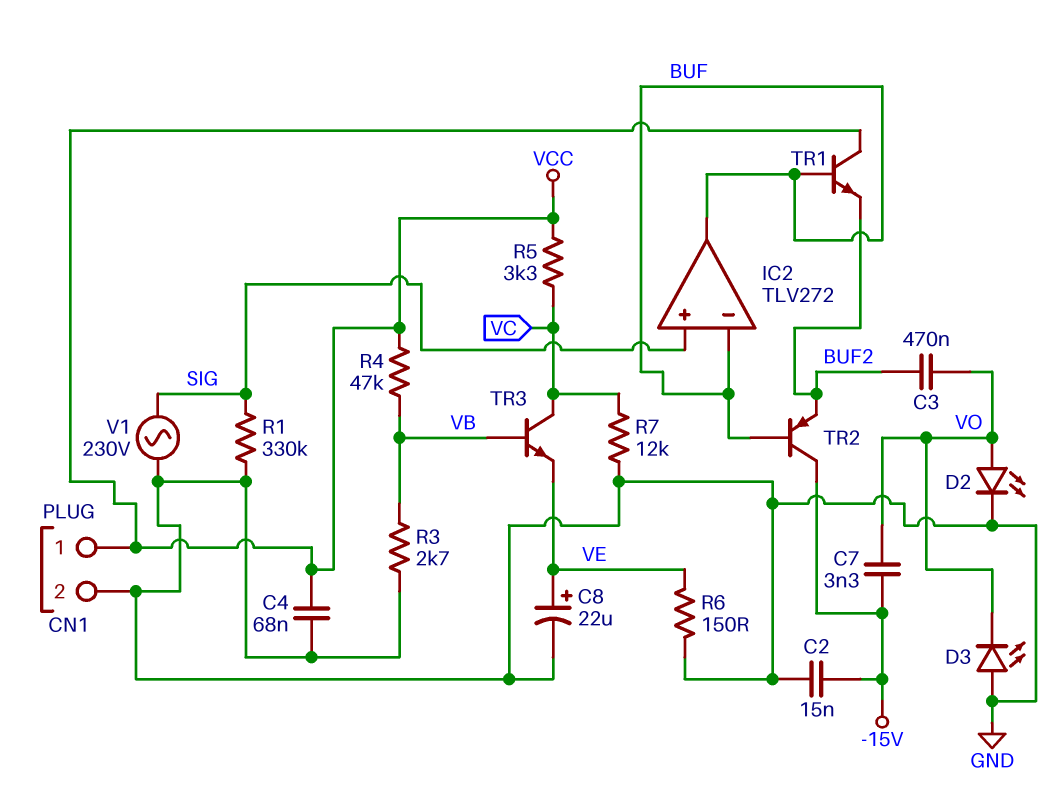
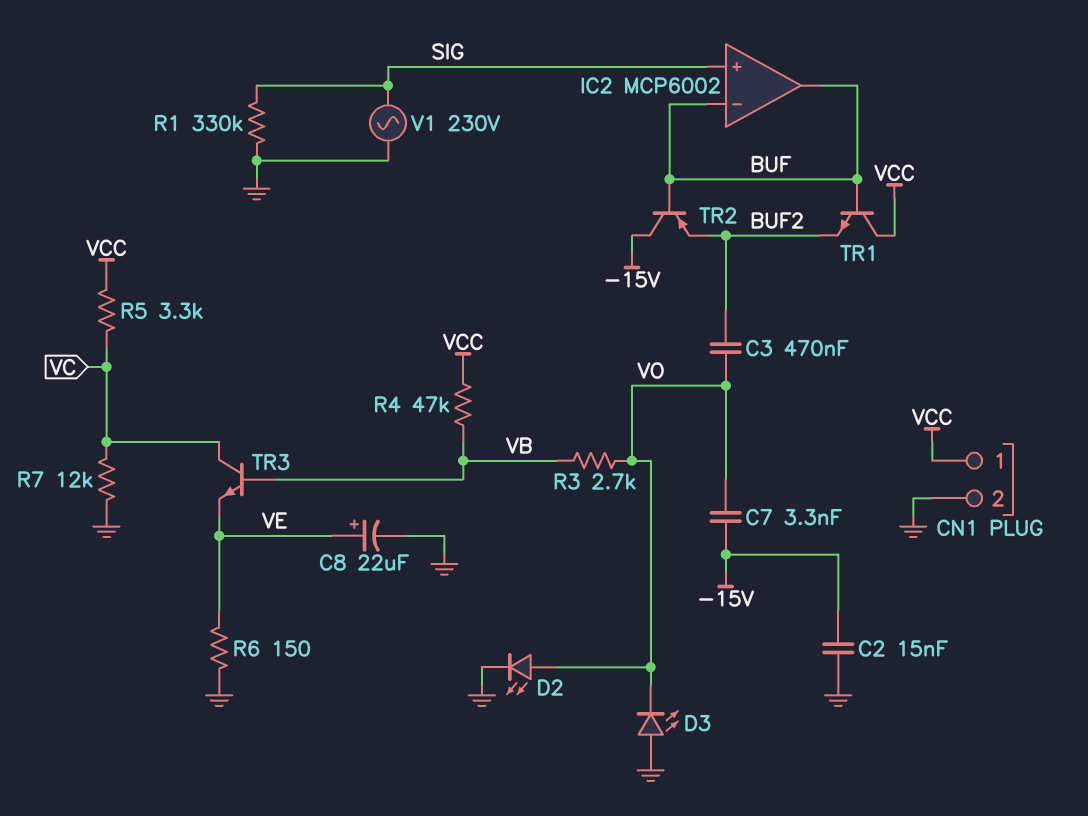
C4: 68nF (GND, VCC) -> none
IC2: TLV272 -> MCP6002
R3: 2.7k (GND, VB) -> 2.7k (VB, VO)

